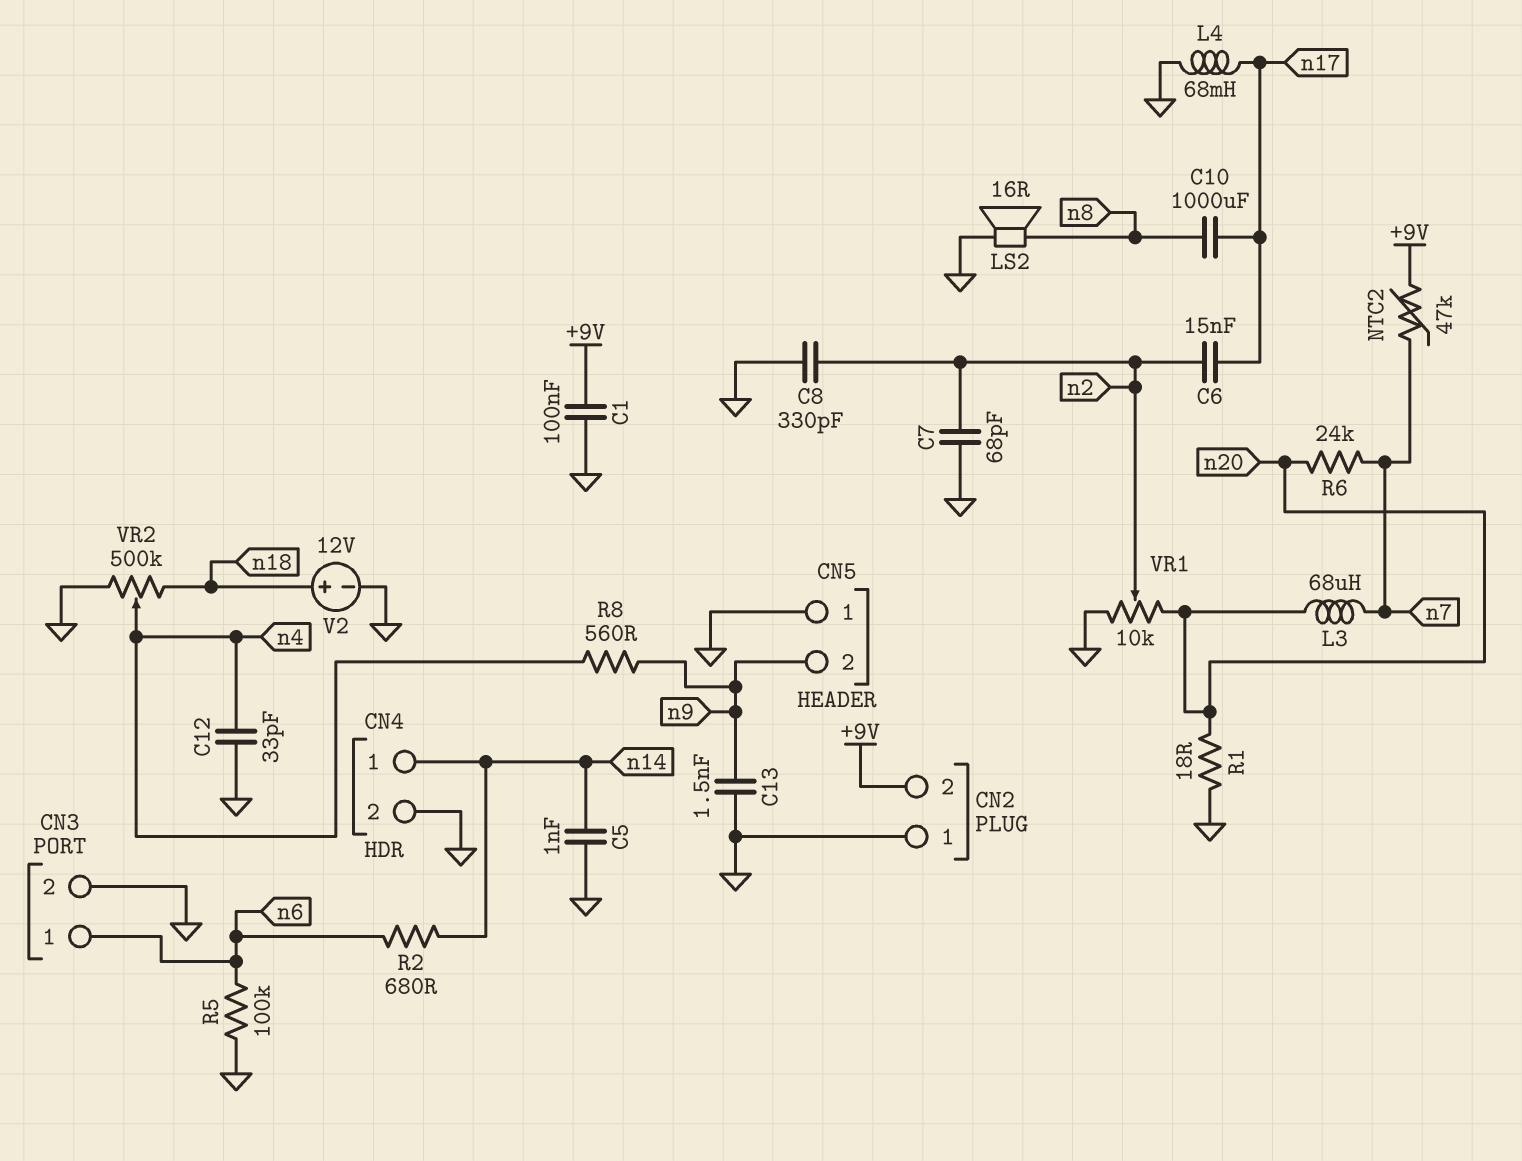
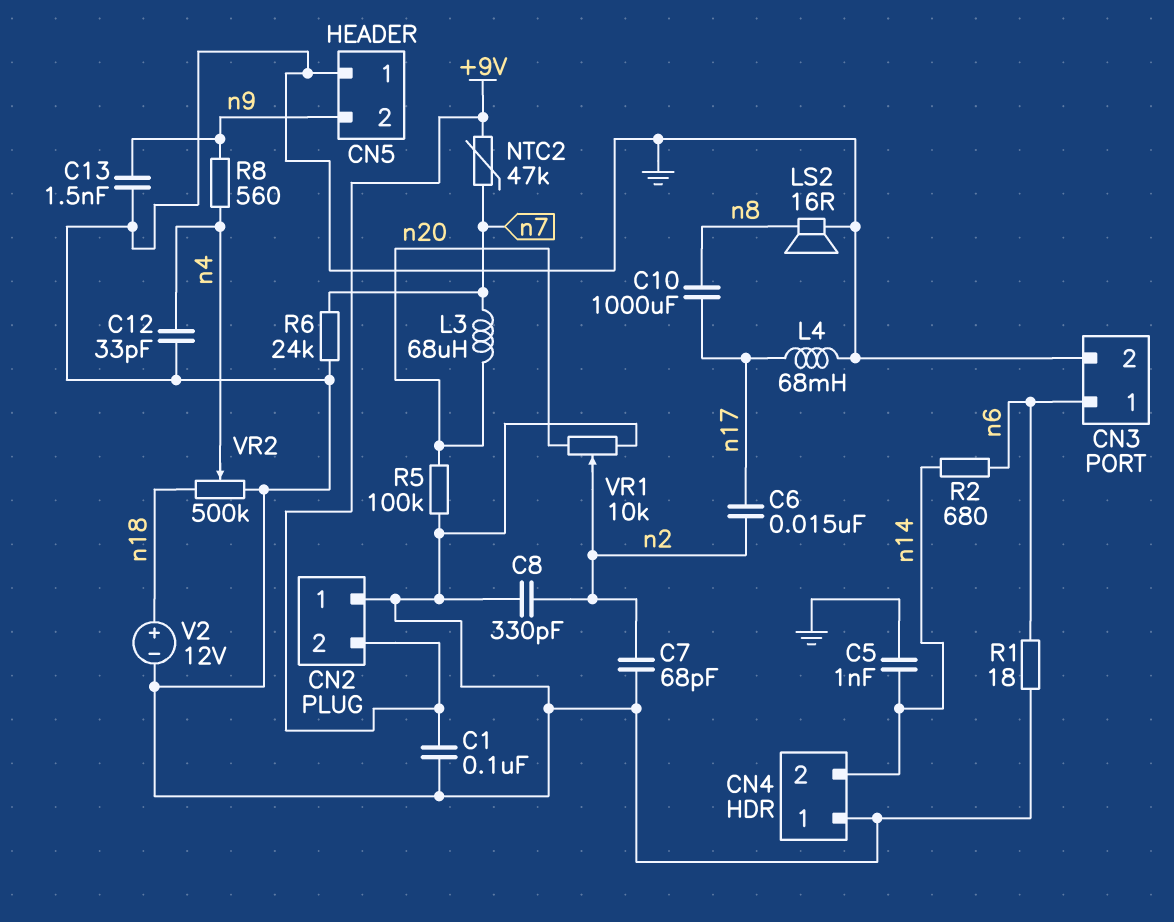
CN4 pin 1: n14 -> GND
CN4 pin 2: GND -> n14
R1: 18 (GND, n20) -> 18 (GND, n6)
R5: 100k (GND, n6) -> 100k (GND, n20)
R6: 24k (n7, n20) -> 24k (GND, n7)

